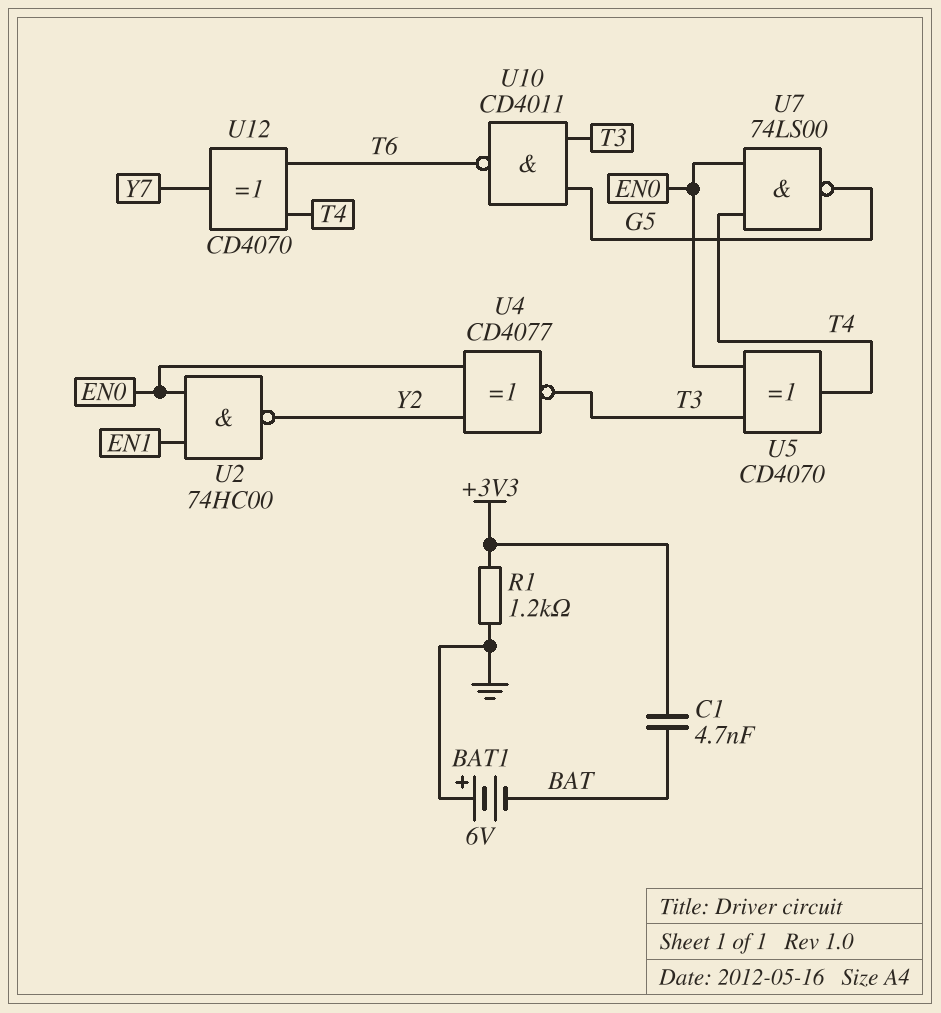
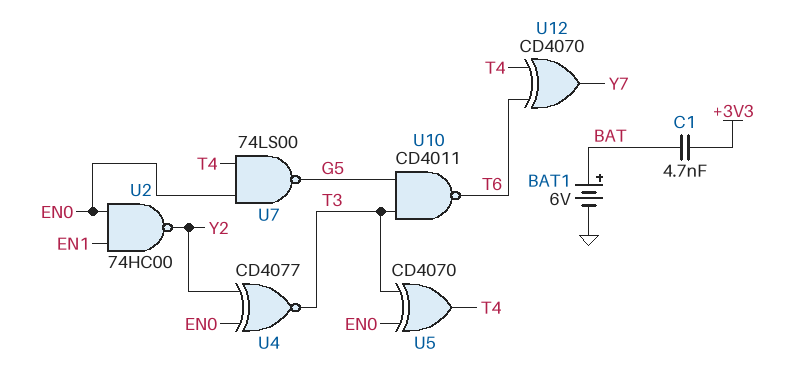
BAT1: 6V (plus GND, minus BAT) -> 6V (plus BAT, minus GND)
R1: 1.2k (+3V3, GND) -> none

